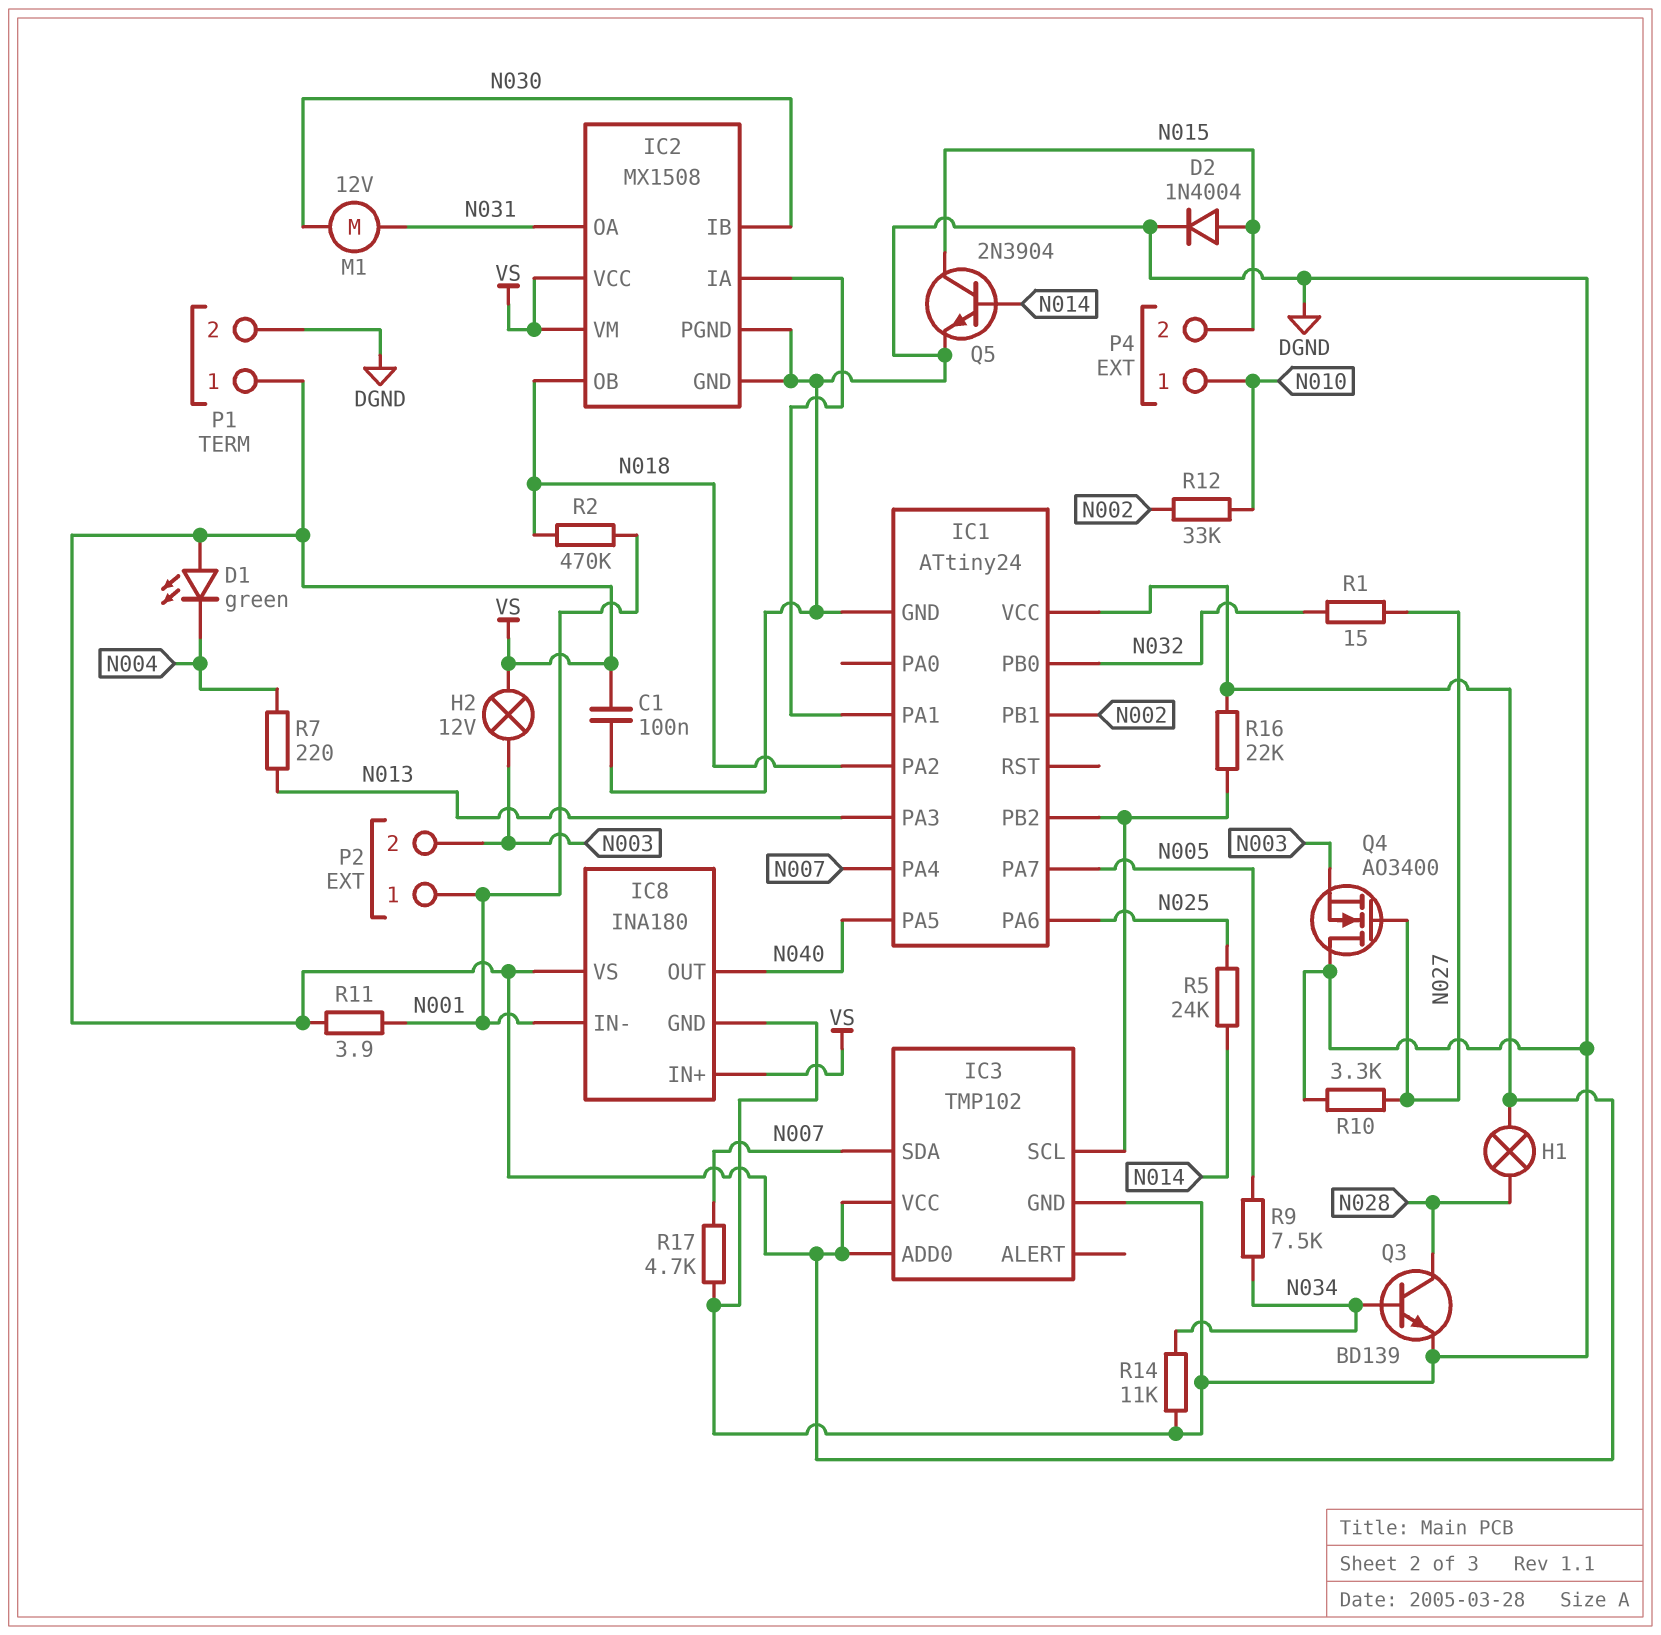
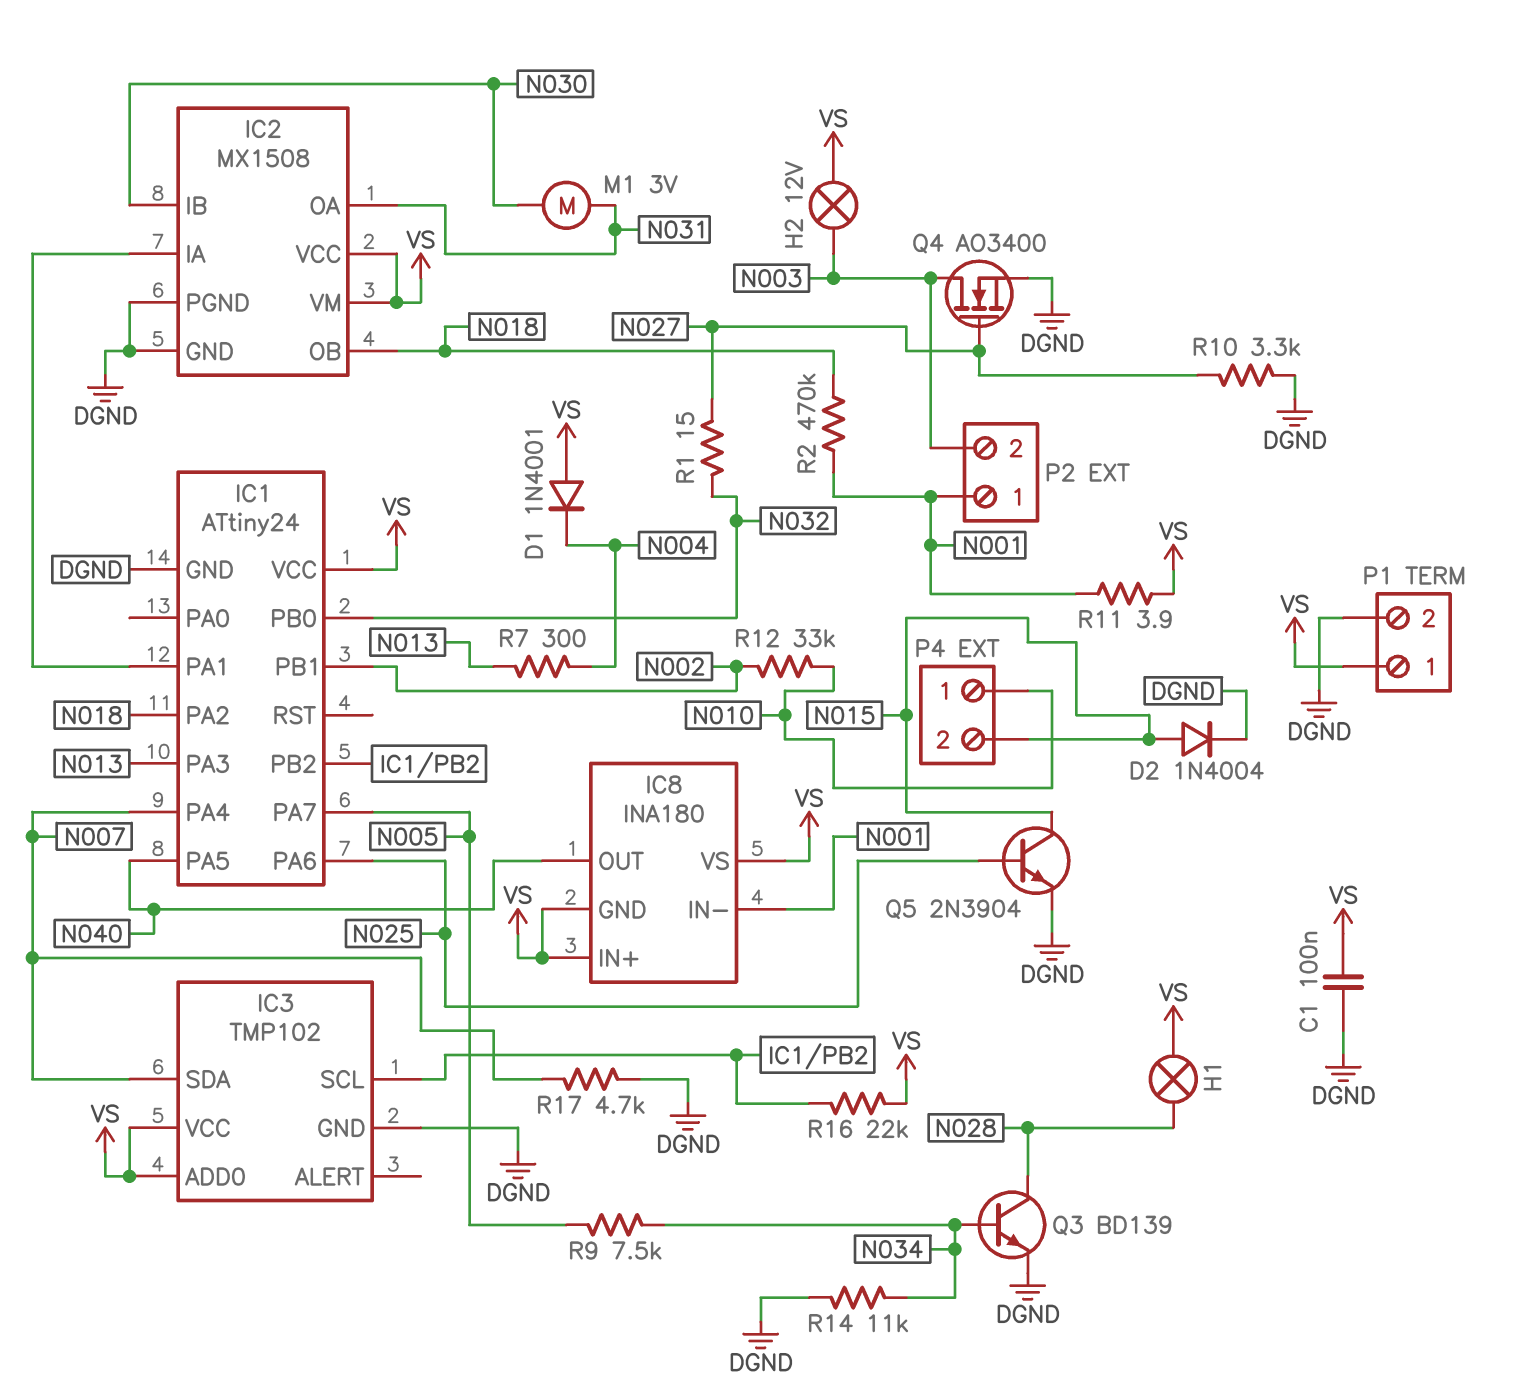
D1: LED green (A VS, K N004) -> diode 1N4001 (A VS, K N004)
IC8 pin GND: DGND -> VS
M1: motor 12V (N030, N031) -> motor 3V (N030, N031)
Q4: NMOS AO3400 (G N027, D DGND, S N003) -> NMOS AO3400 (G N027, D N003, S DGND)
Q5: NPN 2N3904 (B N014, C N015, E DGND) -> NPN 2N3904 (B N025, C N015, E DGND)
R5: 24k (N014, N025) -> none
R7: 220 (N004, N013) -> 300 (N004, N013)

